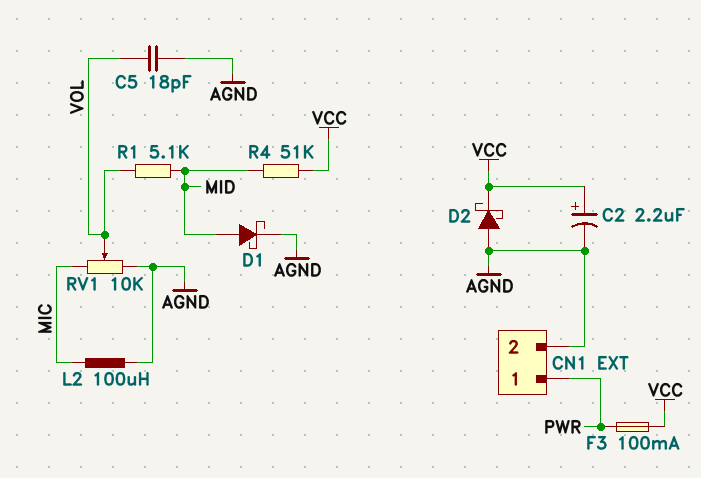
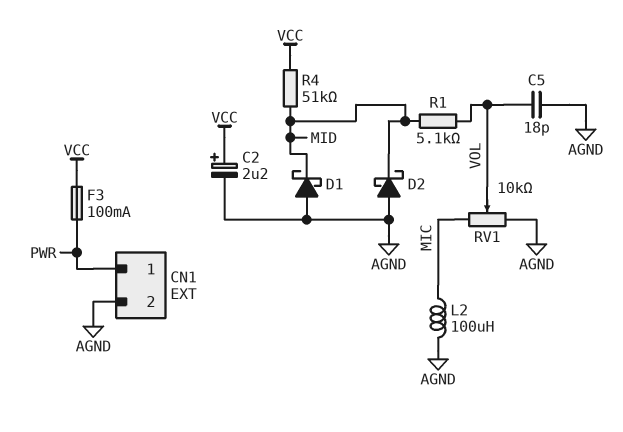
D1: schottky (A MID, K AGND) -> schottky (A AGND, K MID)
D2: schottky (A AGND, K VCC) -> schottky (A AGND, K MID)

